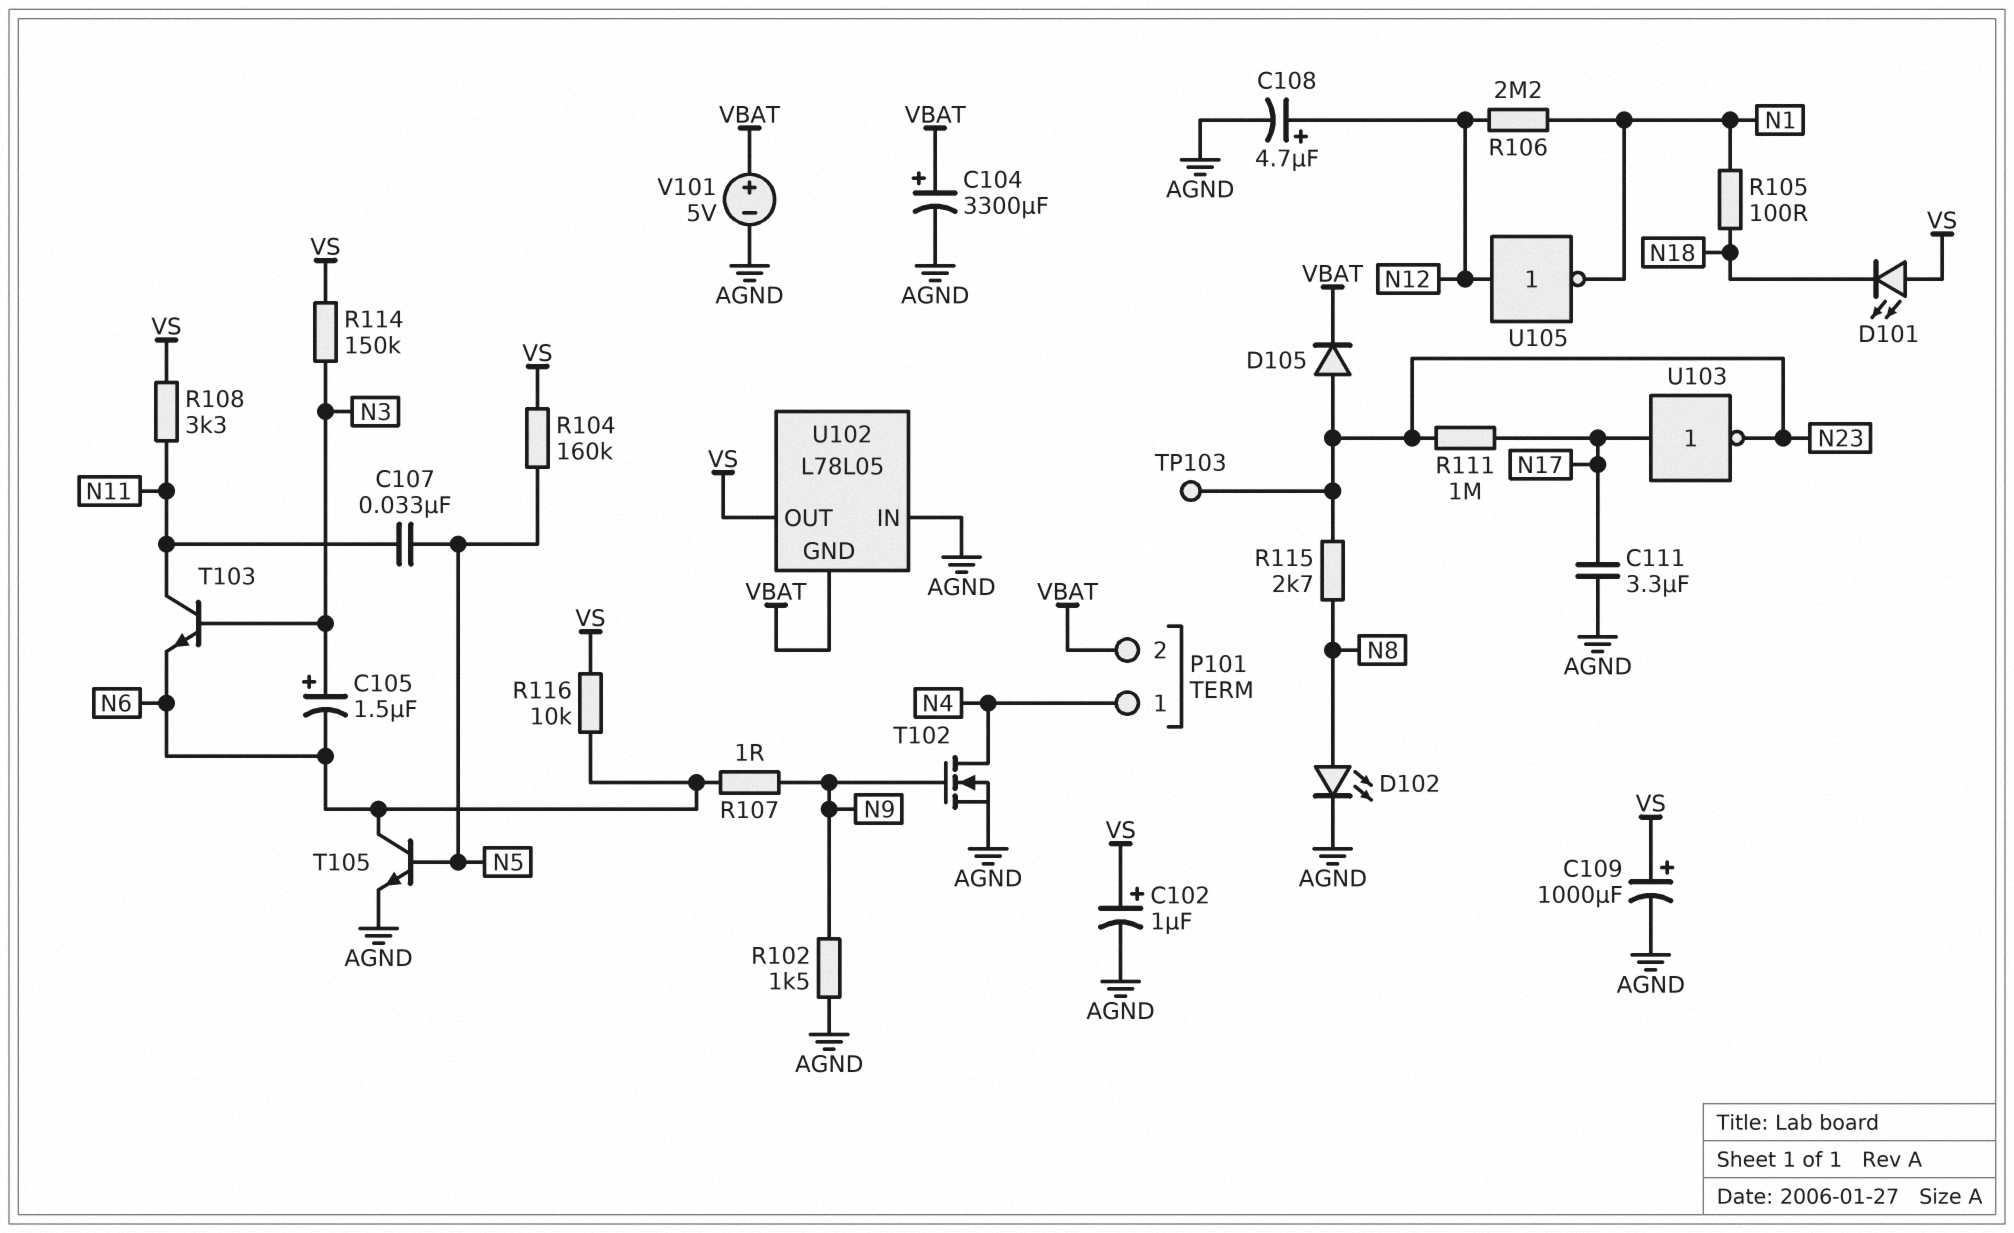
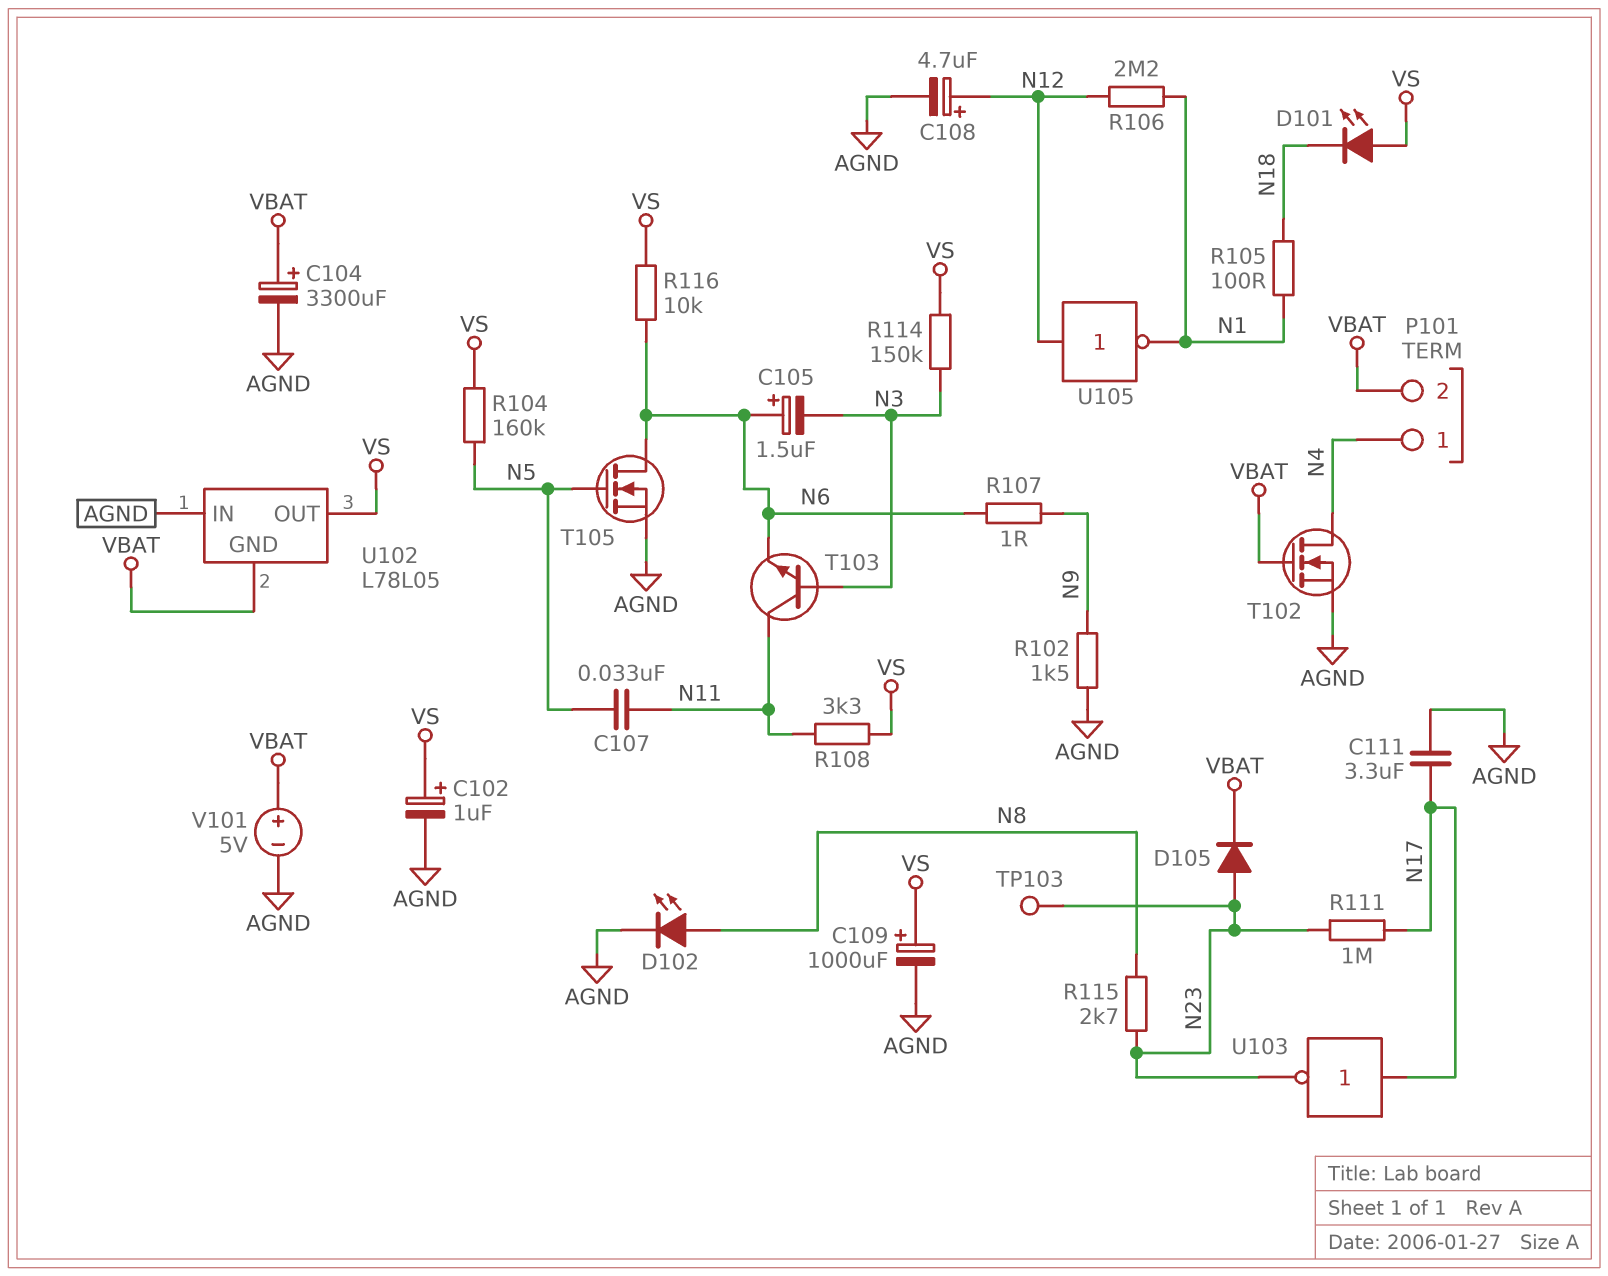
C105: 1.5uF (plus N3, minus N6) -> 1.5uF (plus N6, minus N3)
T102: NMOS (G N9, D N4, S AGND) -> NMOS (G VBAT, D N4, S AGND)
T105: NPN (B N5, C N6, E AGND) -> NMOS (G N5, D N6, S AGND)

